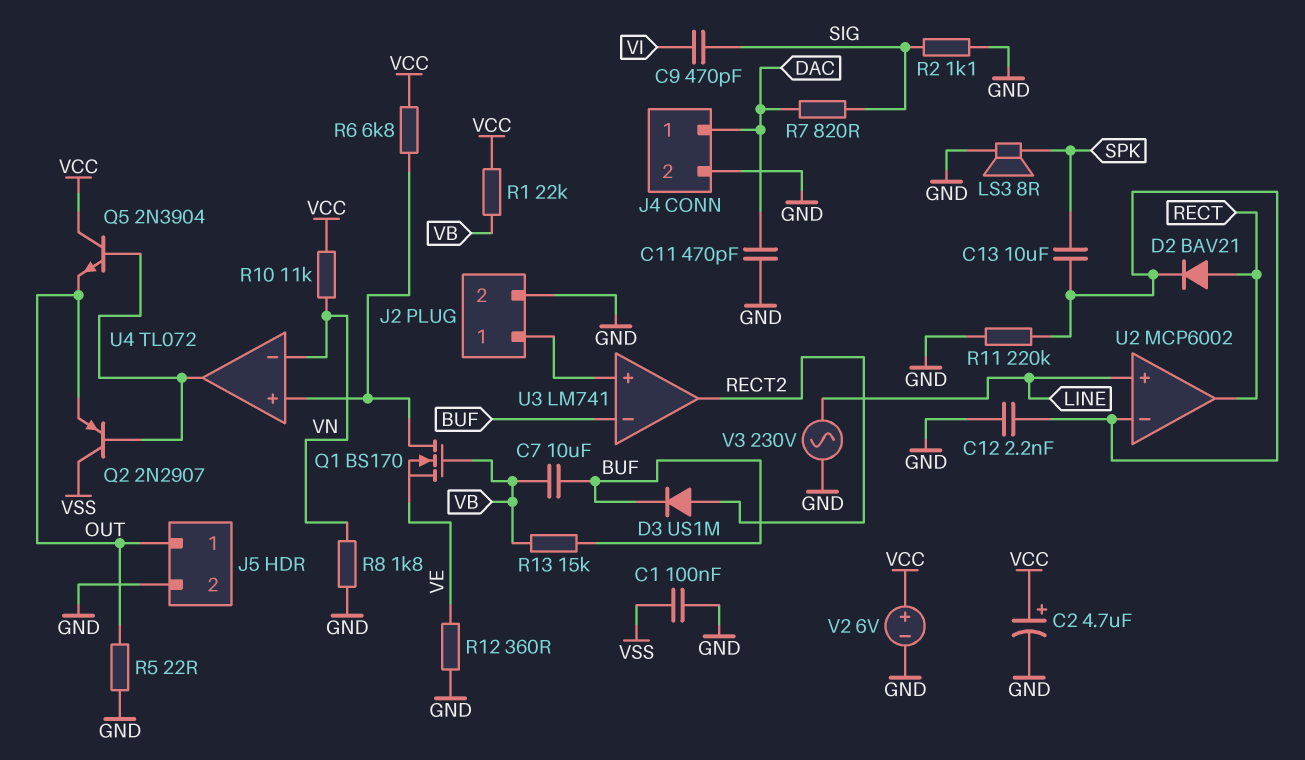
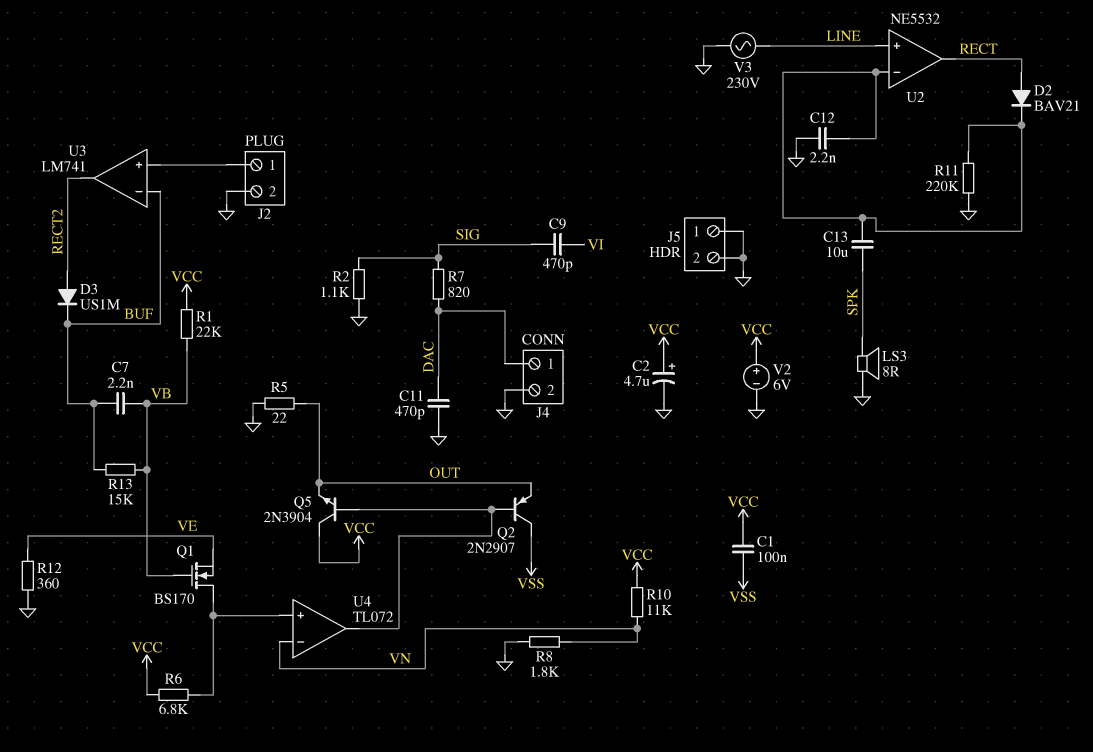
C1: 100nF (GND, VSS) -> 100nF (VCC, VSS)
C7: 10uF (BUF, VB) -> 2.2nF (BUF, VB)
J5 pin 1: OUT -> GND
U2: MCP6002 -> NE5532

